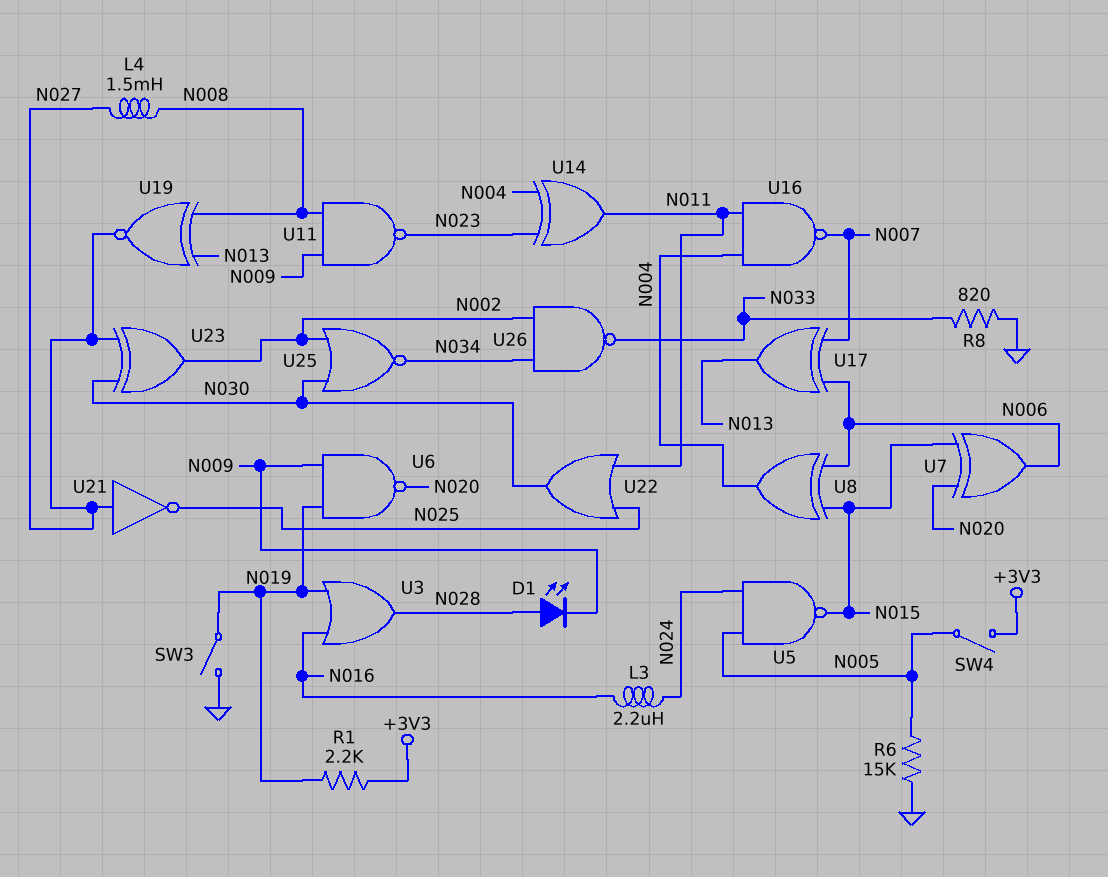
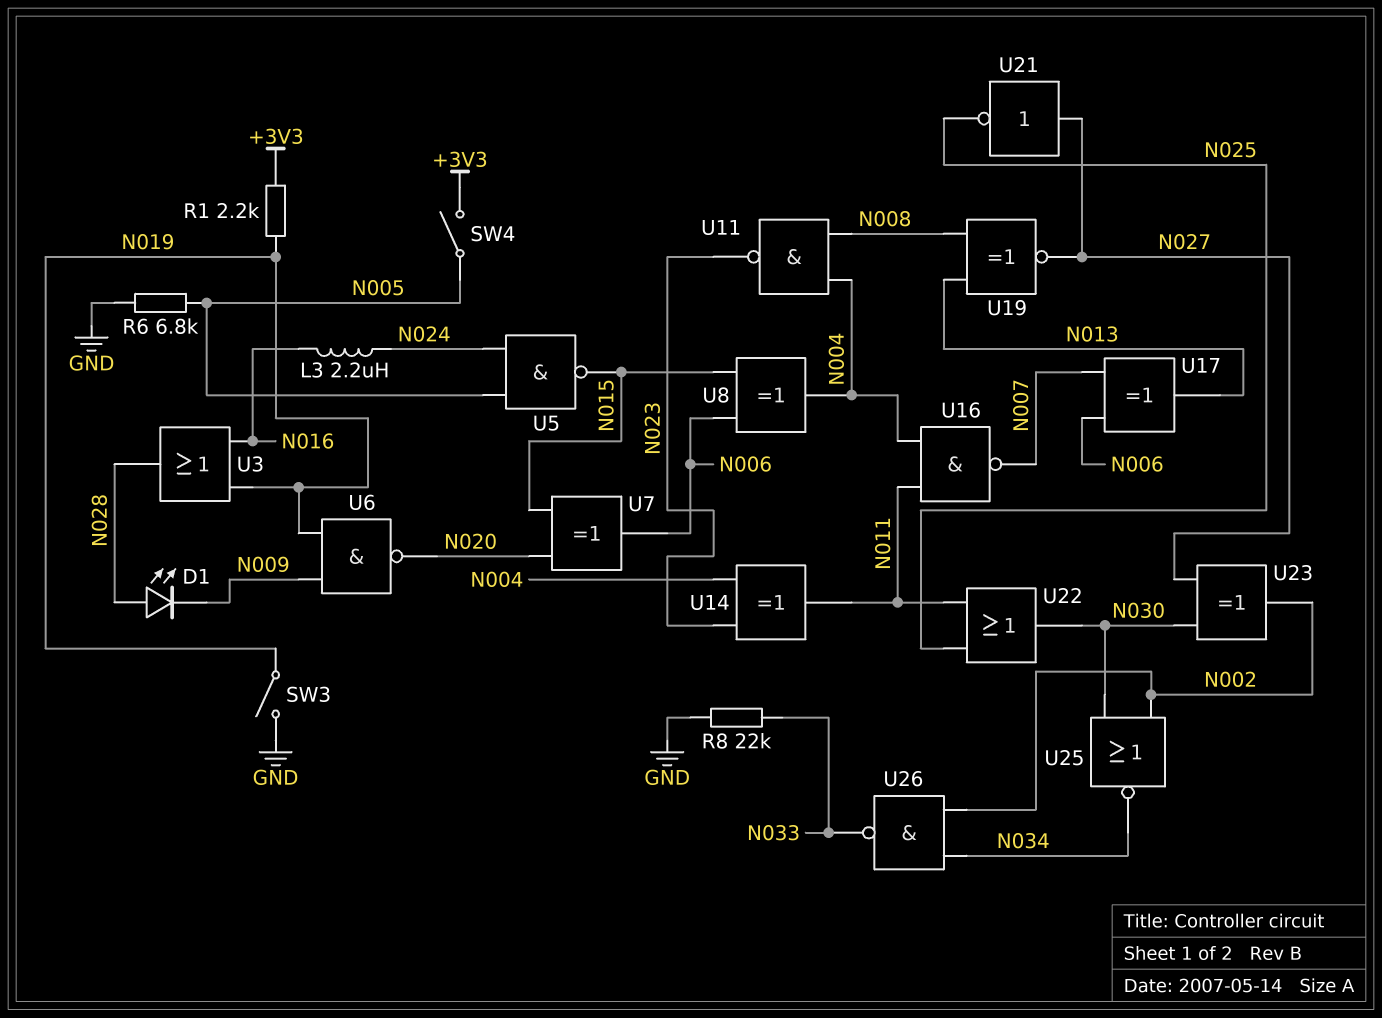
L4: 1.5mH (N008, N027) -> none
R6: 15k (GND, N005) -> 6.8k (GND, N005)
R8: 820 (GND, N033) -> 22k (GND, N033)
U11: NAND (in N008, in N009, out N023) -> NAND (in N004, in N008, out N023)

